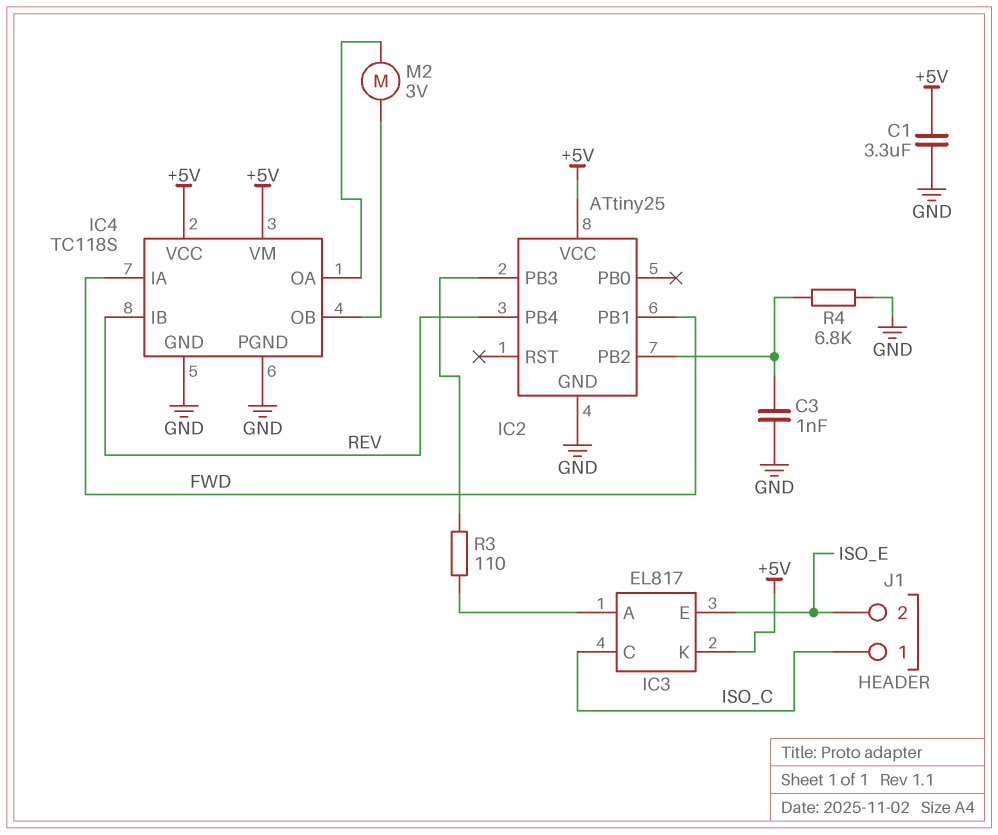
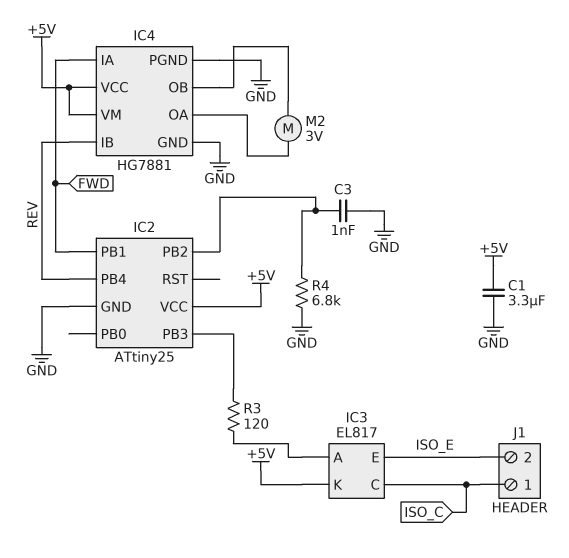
IC4: TC118S -> HG7881
R3: 110 (IC2/PB3, IC3/A) -> 120 (IC2/PB3, IC3/A)

